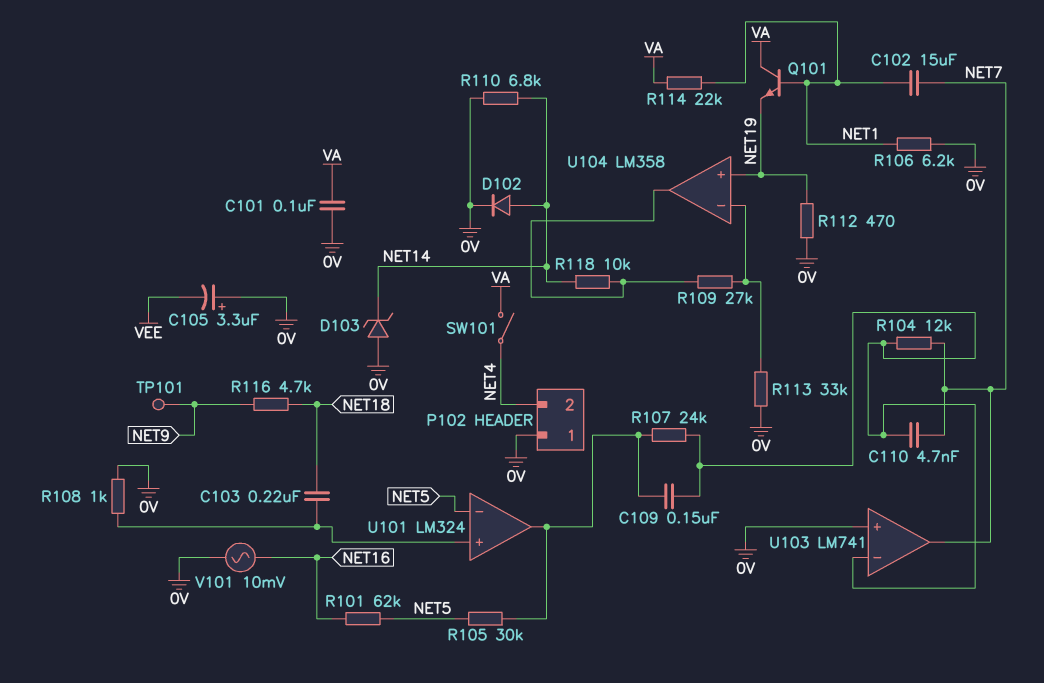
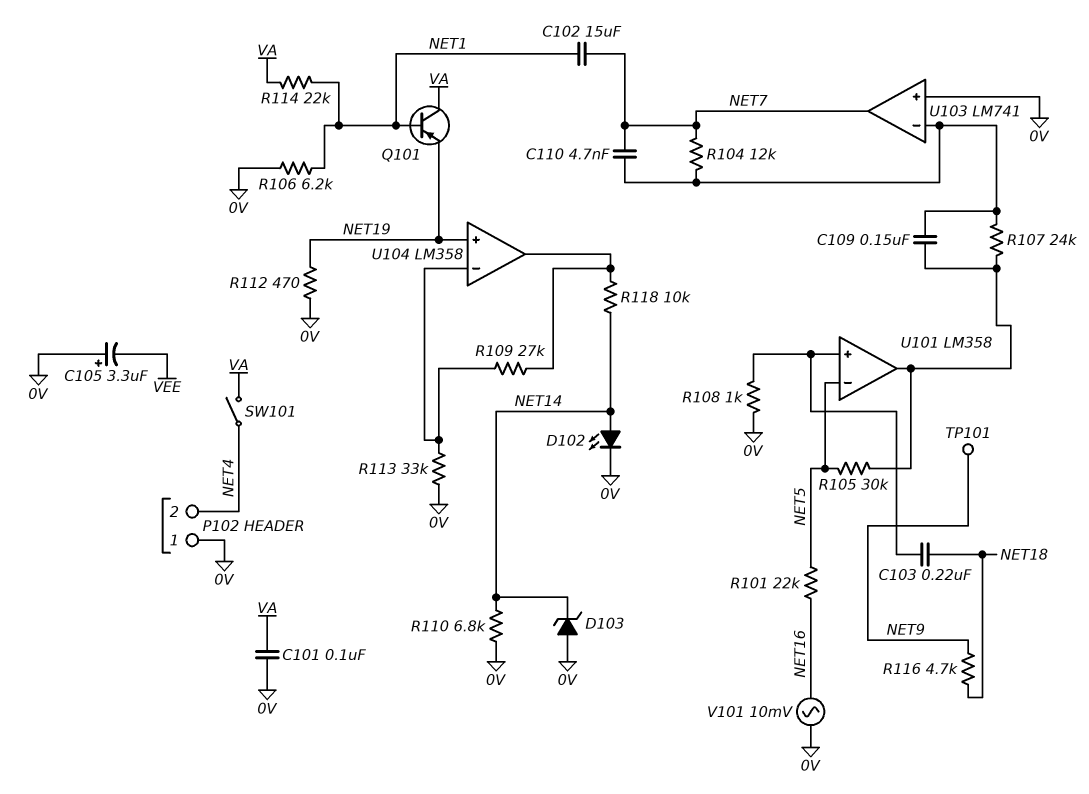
D102: diode (A NET14, K 0V) -> LED (A NET14, K 0V)
Q101: NPN (B NET1, C VA, E NET19) -> PNP (B NET1, C VA, E NET19)
R101: 62k (NET5, NET16) -> 22k (NET5, NET16)
U101: LM324 -> LM358

